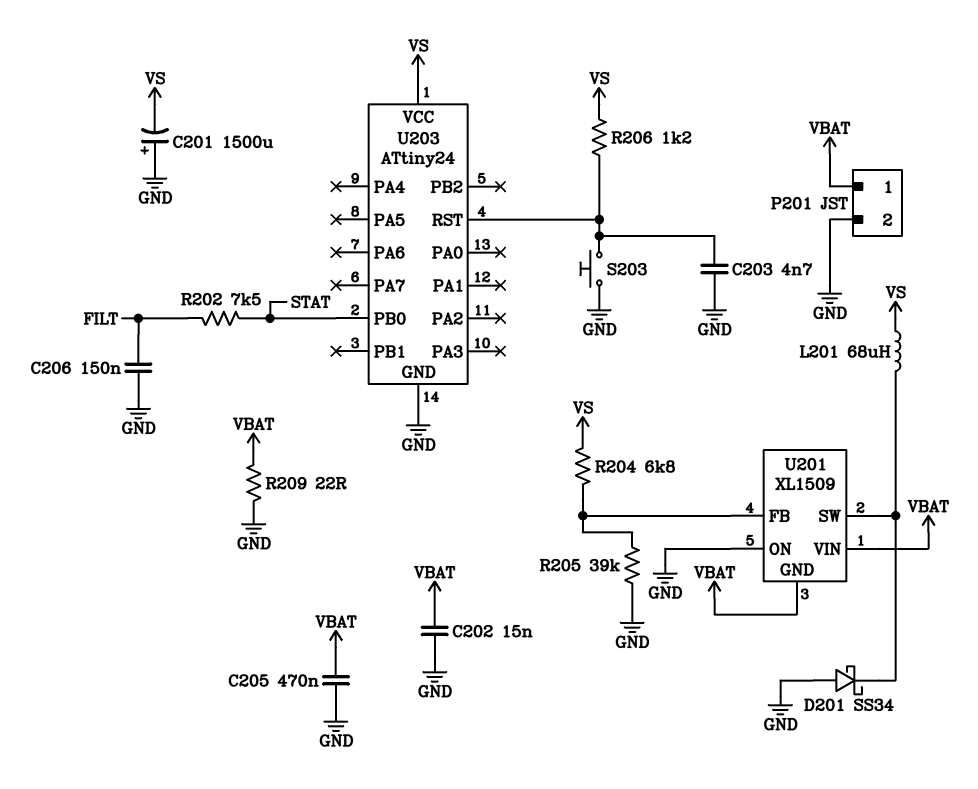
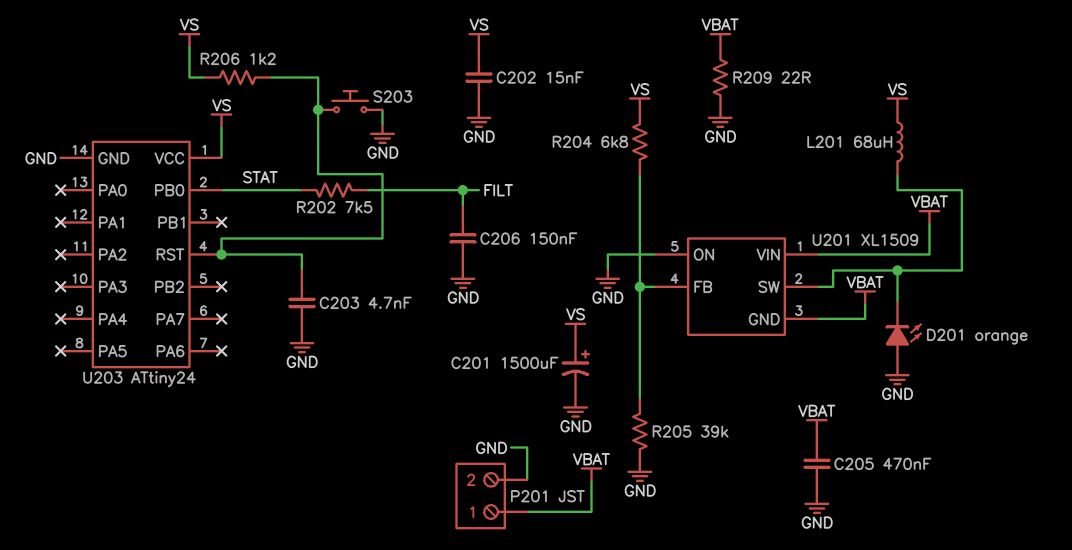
C201: 1500uF (plus GND, minus VS) -> 1500uF (plus VS, minus GND)
C202: 15nF (GND, VBAT) -> 15nF (GND, VS)
D201: schottky SS34 (A GND, K U201/SW) -> LED orange (A GND, K U201/SW)

